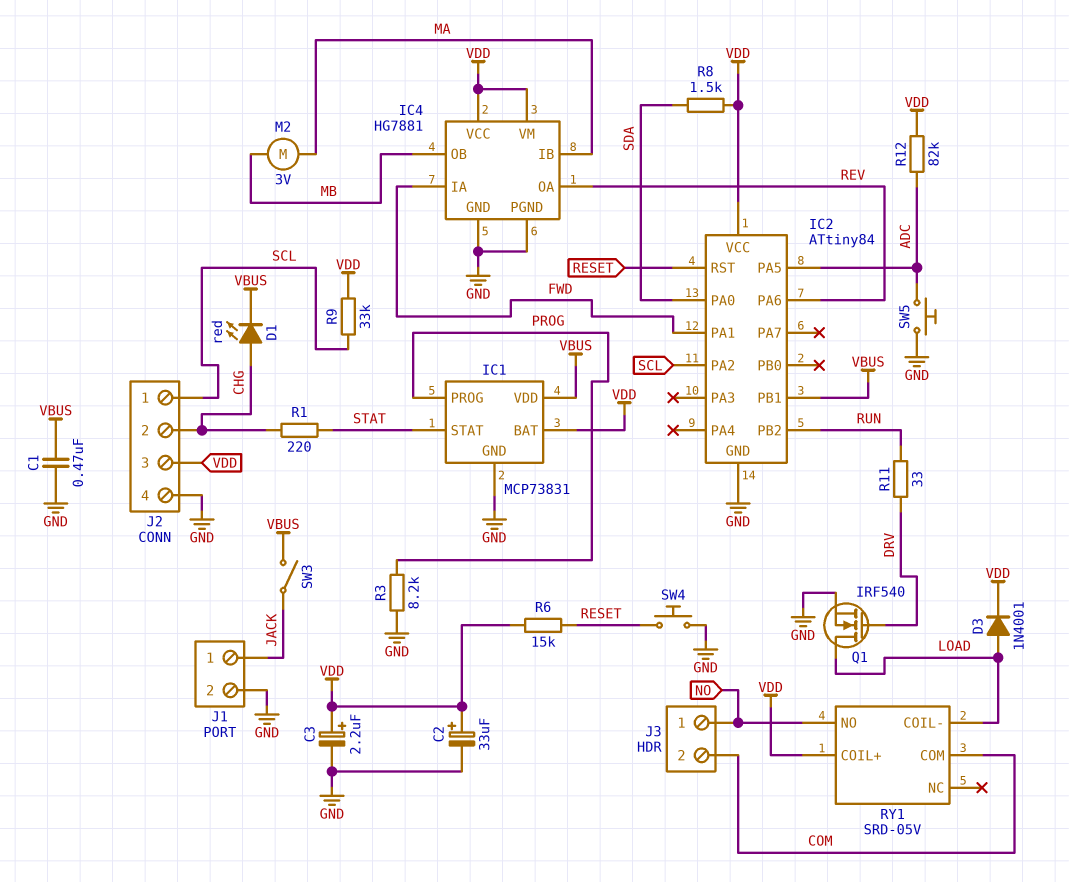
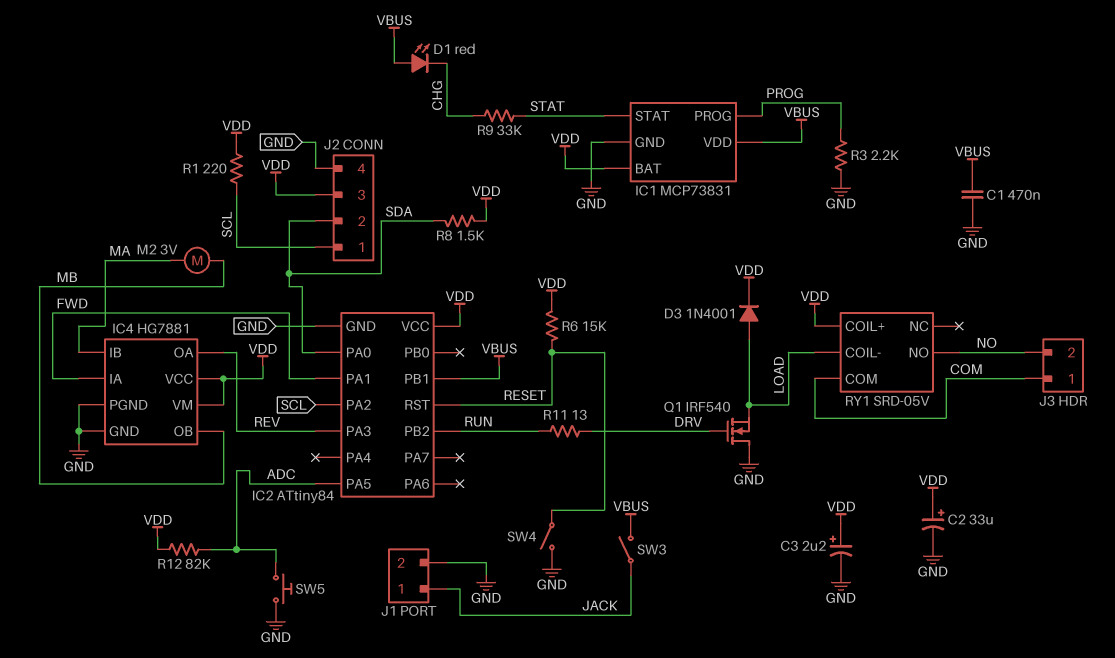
D1: LED red (A CHG, K VBUS) -> LED red (A VBUS, K CHG)
IC2 pin PA3: none -> REV
IC2 pin PA6: REV -> none
J2 pin 2: CHG -> SDA
J3 pin 1: NO -> COM
J3 pin 2: COM -> NO
Q1: NMOS IRF540 (G DRV, D LOAD, S GND) -> NMOS IRF540 (G DRV, D GND, S LOAD)
R1: 220 (CHG, STAT) -> 220 (SCL, VDD)
R3: 8.2k (GND, PROG) -> 2.2k (GND, PROG)
R9: 33k (SCL, VDD) -> 33k (CHG, STAT)
R11: 33 (DRV, RUN) -> 13 (DRV, RUN)
SW4: button (GND, RESET) -> switch (GND, RESET)

